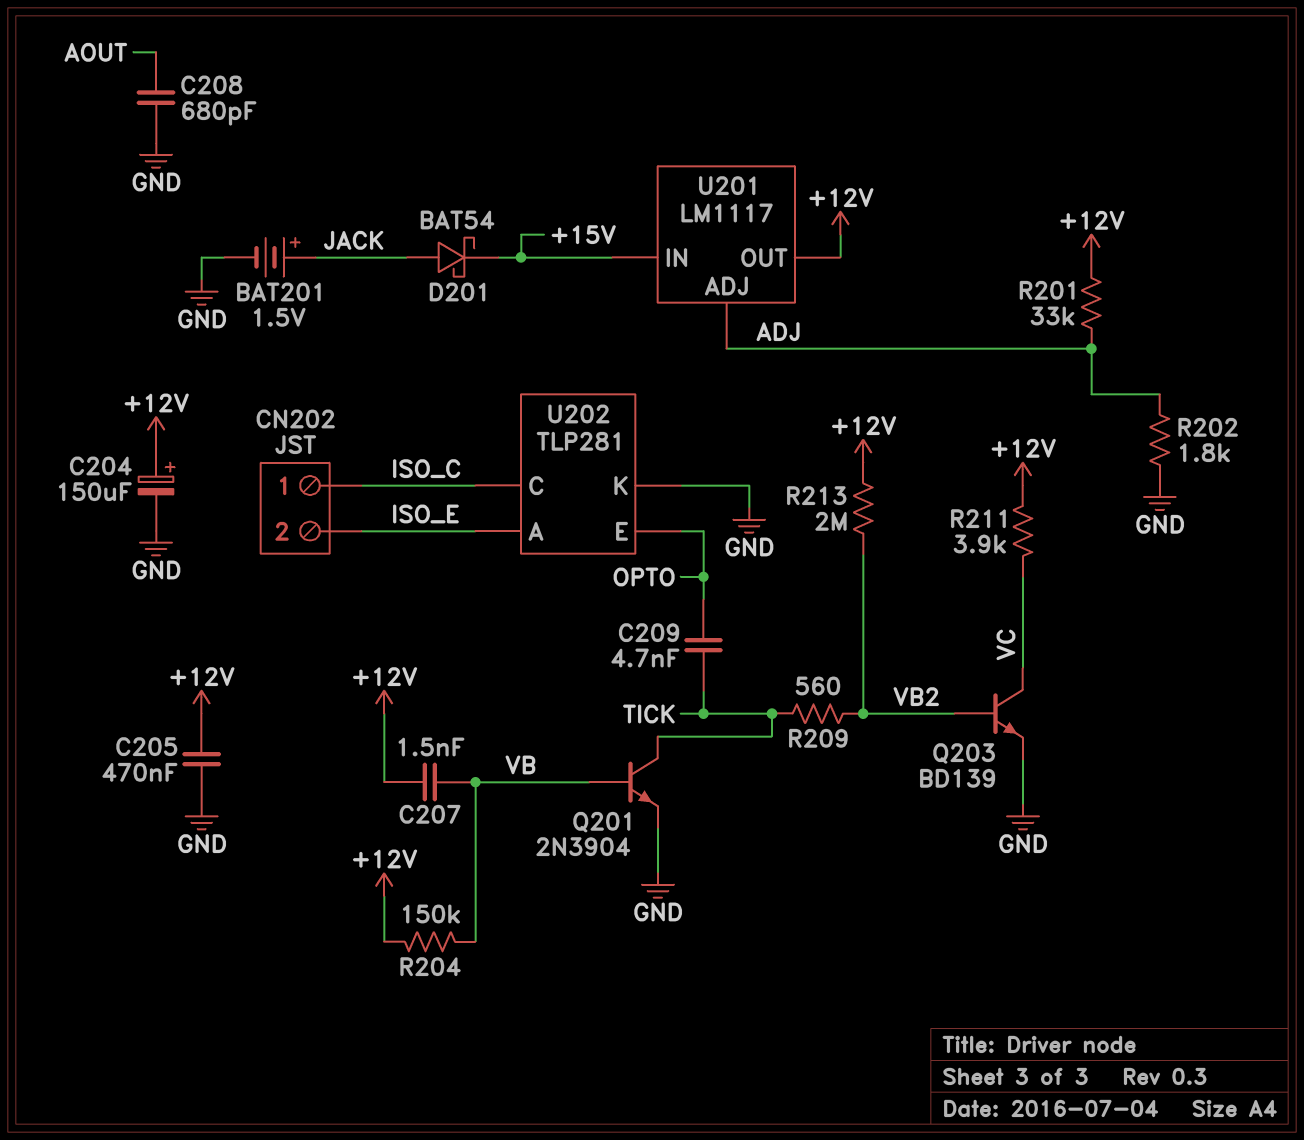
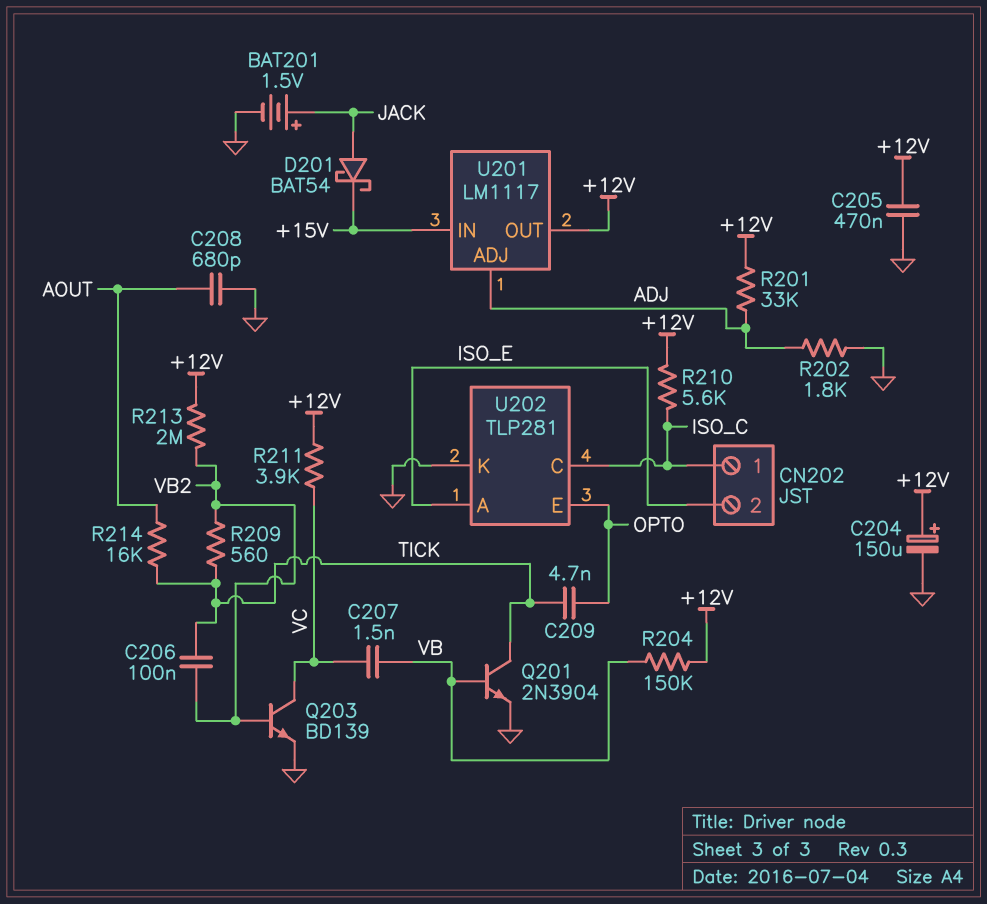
C206: none -> 100nF (TICK, VB2)
C207: 1.5nF (+12V, VB) -> 1.5nF (VB, VC)
R210: none -> 5.6k (+12V, ISO_C)
R214: none -> 16k (AOUT, TICK)

